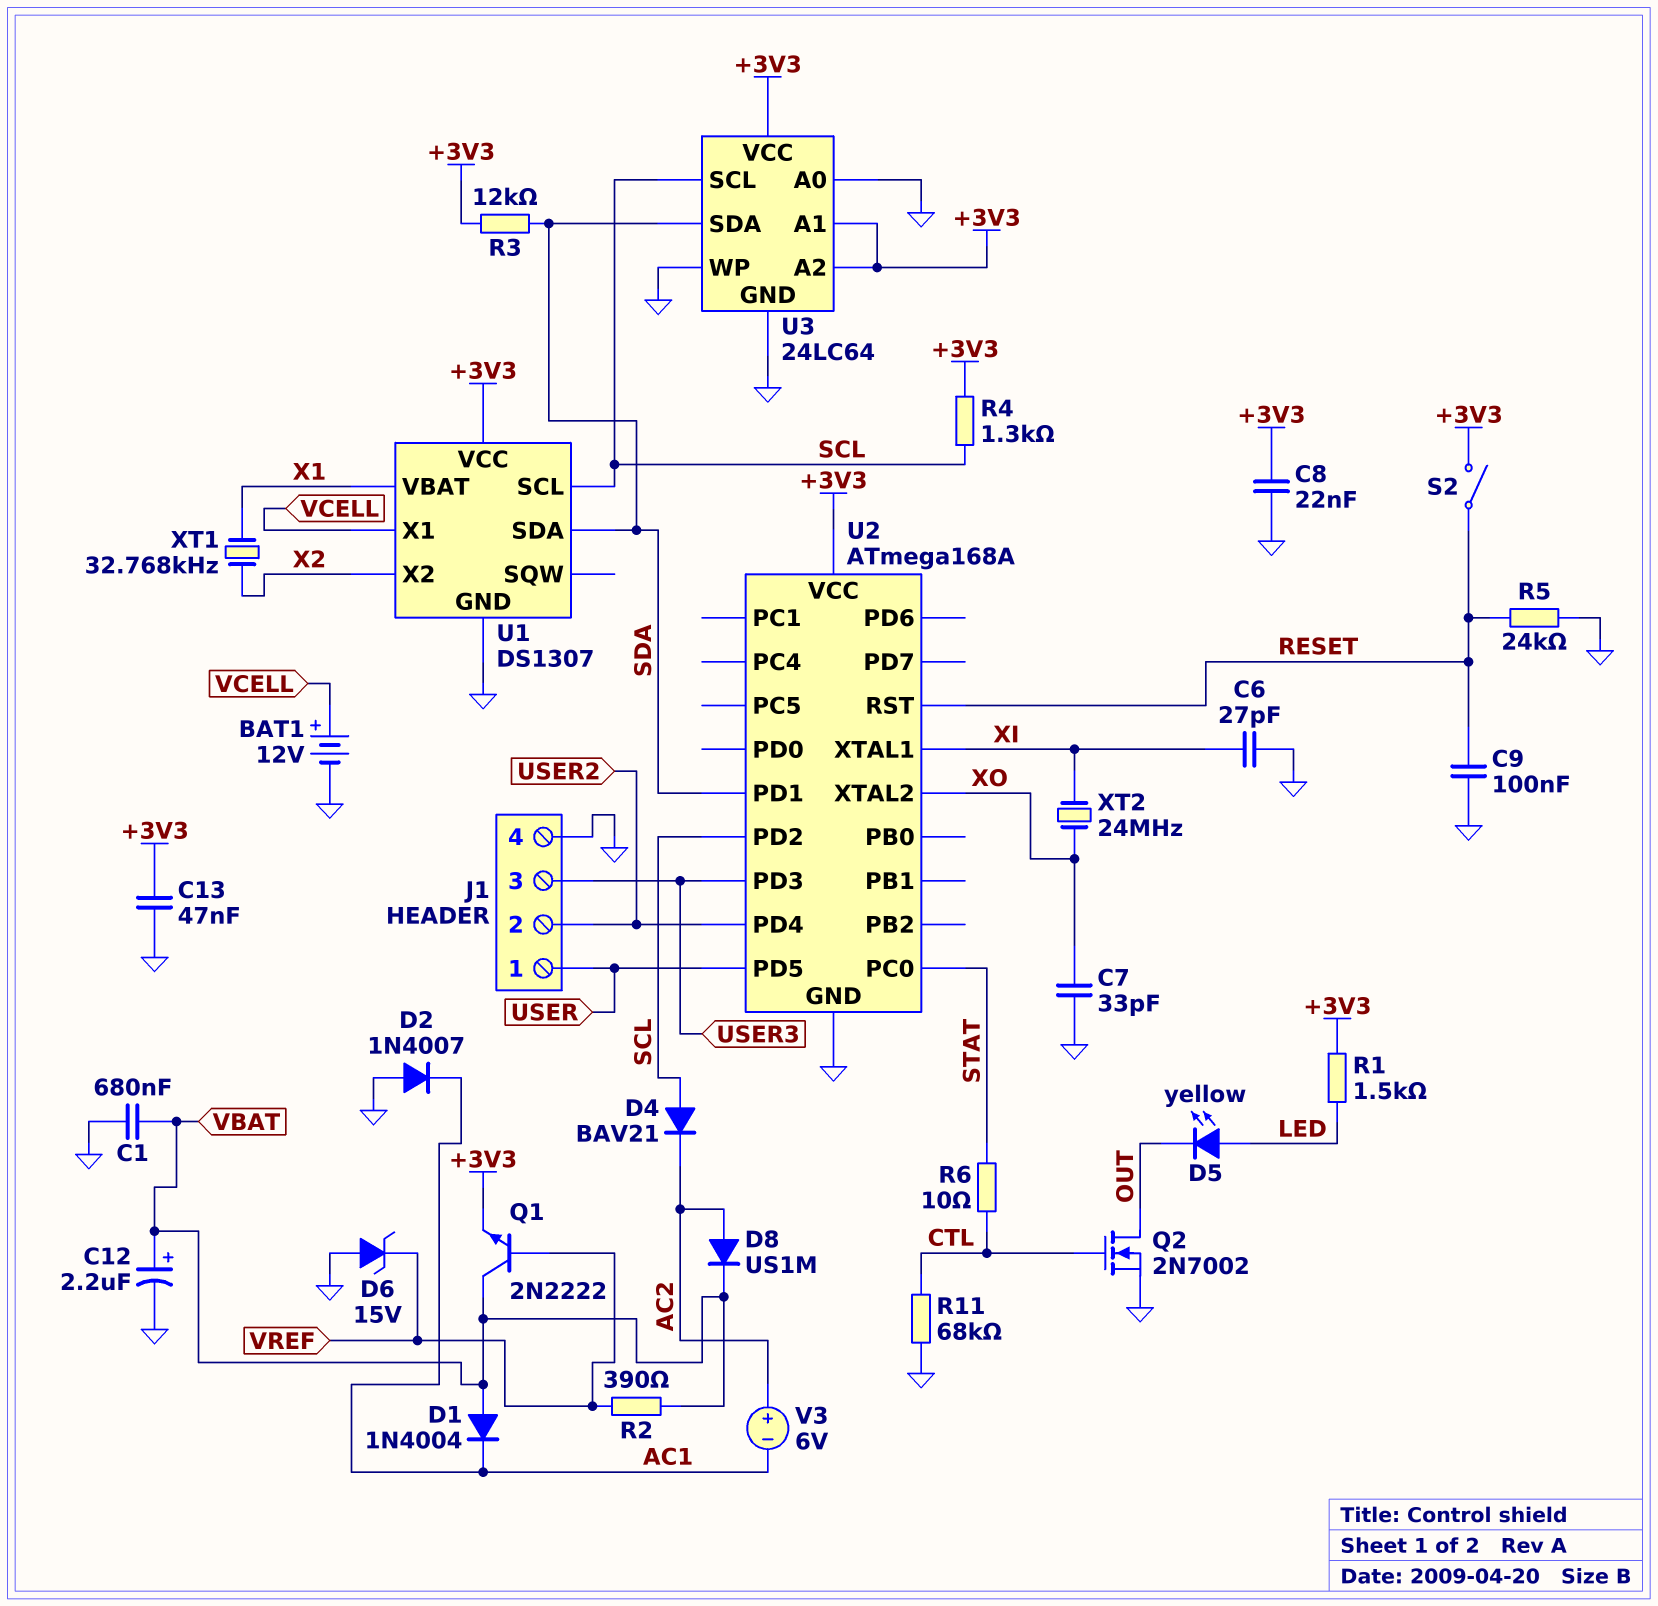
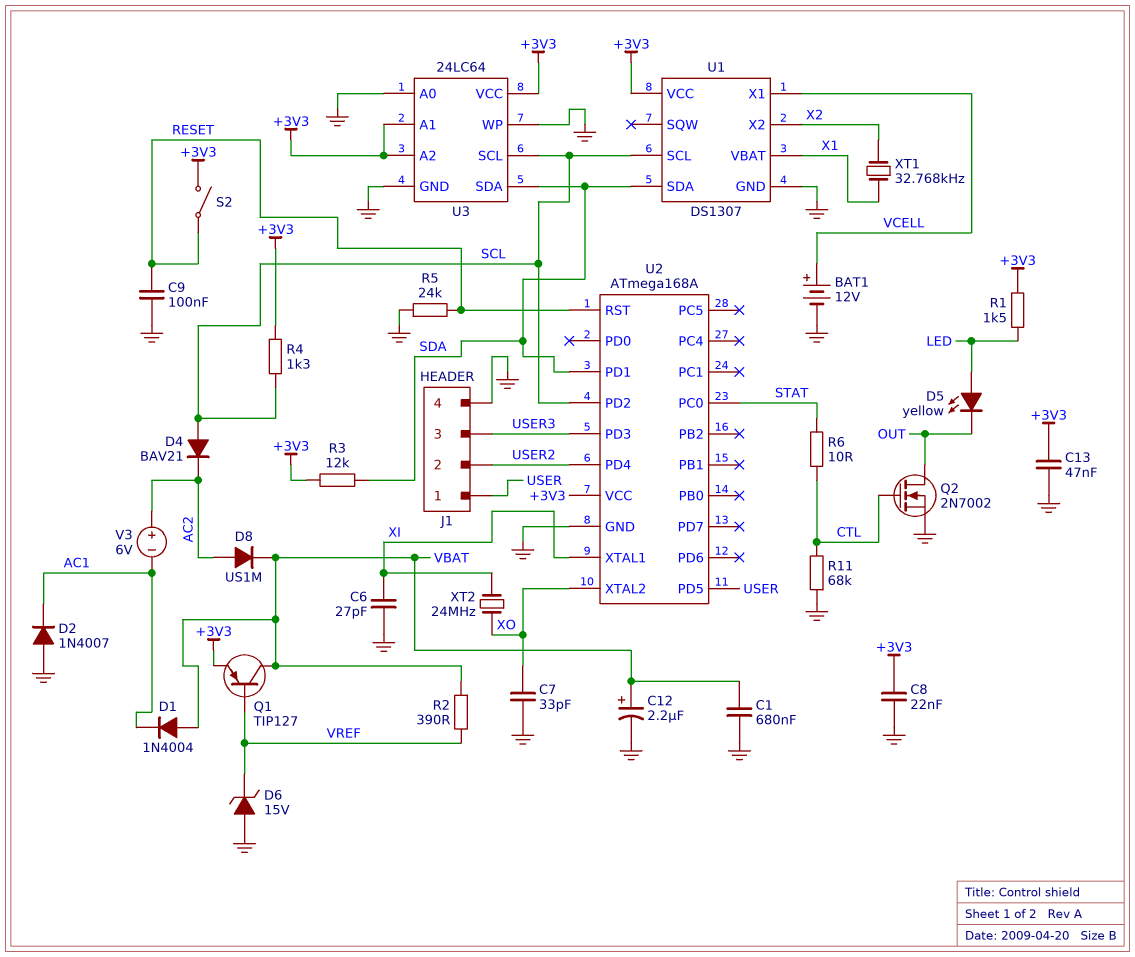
Q1: NPN 2N2222 (B VREF, C VBAT, E +3V3) -> PNP TIP127 (B VREF, C VBAT, E +3V3)

